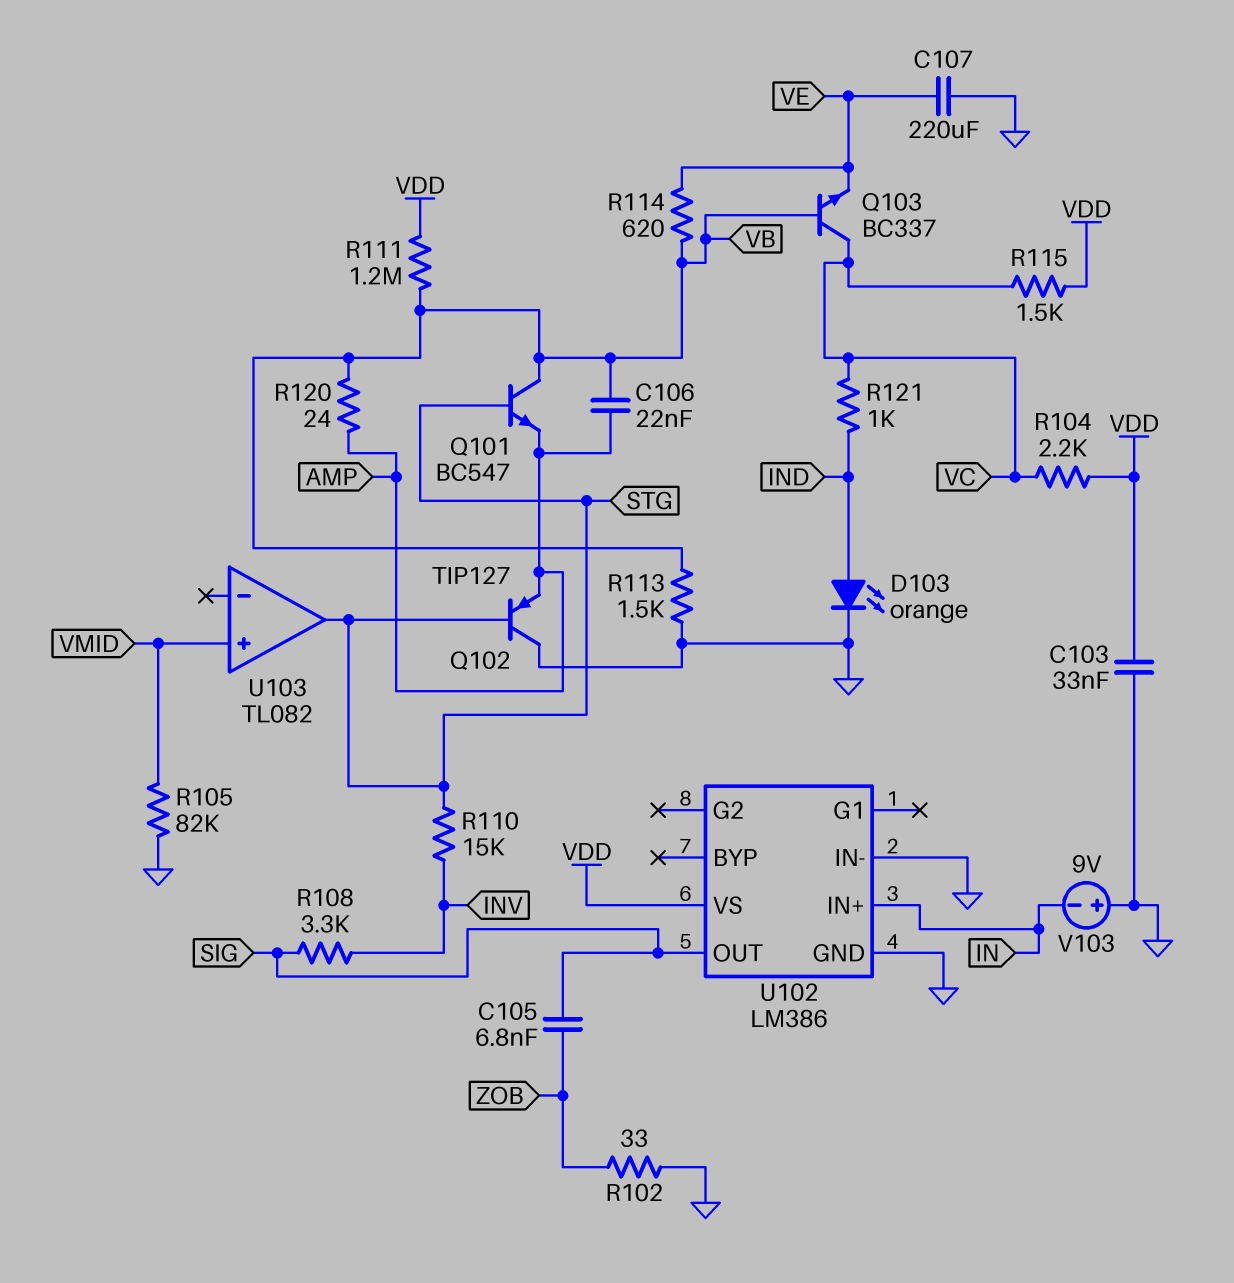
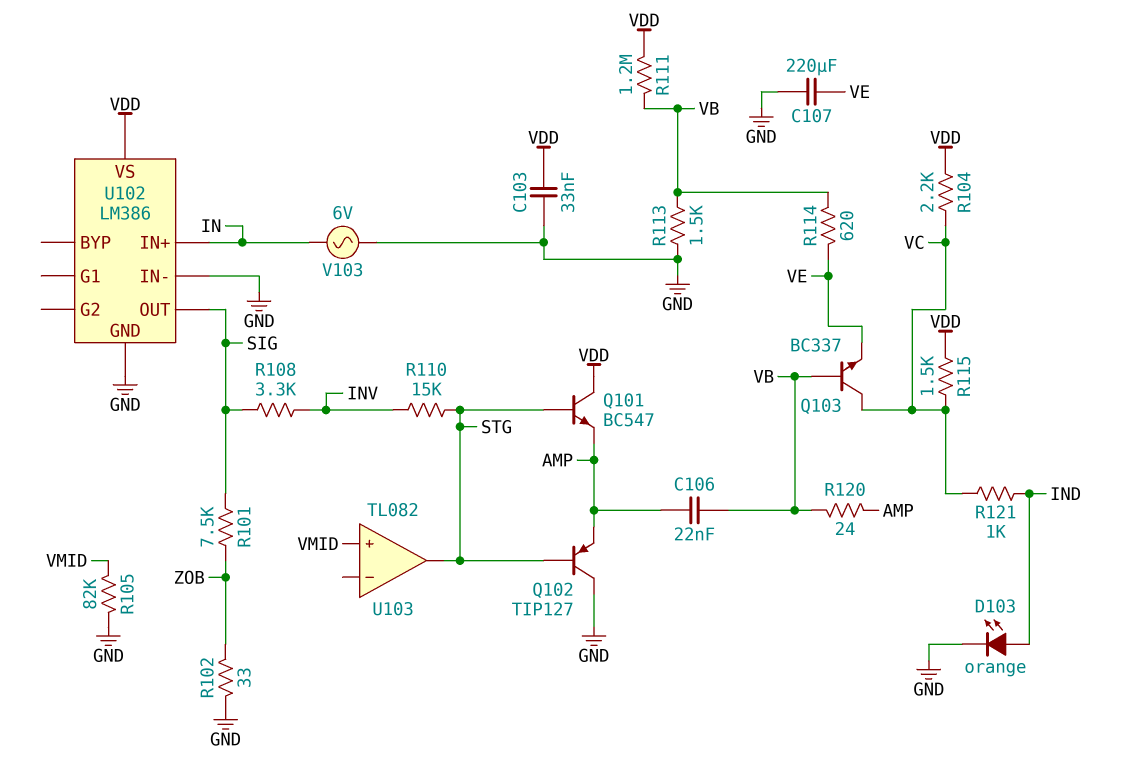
C105: 6.8nF (SIG, ZOB) -> none
Q101: NPN BC547 (B STG, C VB, E AMP) -> NPN BC547 (B STG, C VDD, E AMP)
R101: none -> 7.5k (SIG, ZOB)
V103: 9V (plus GND, minus IN) -> AC 6V (GND, IN)

